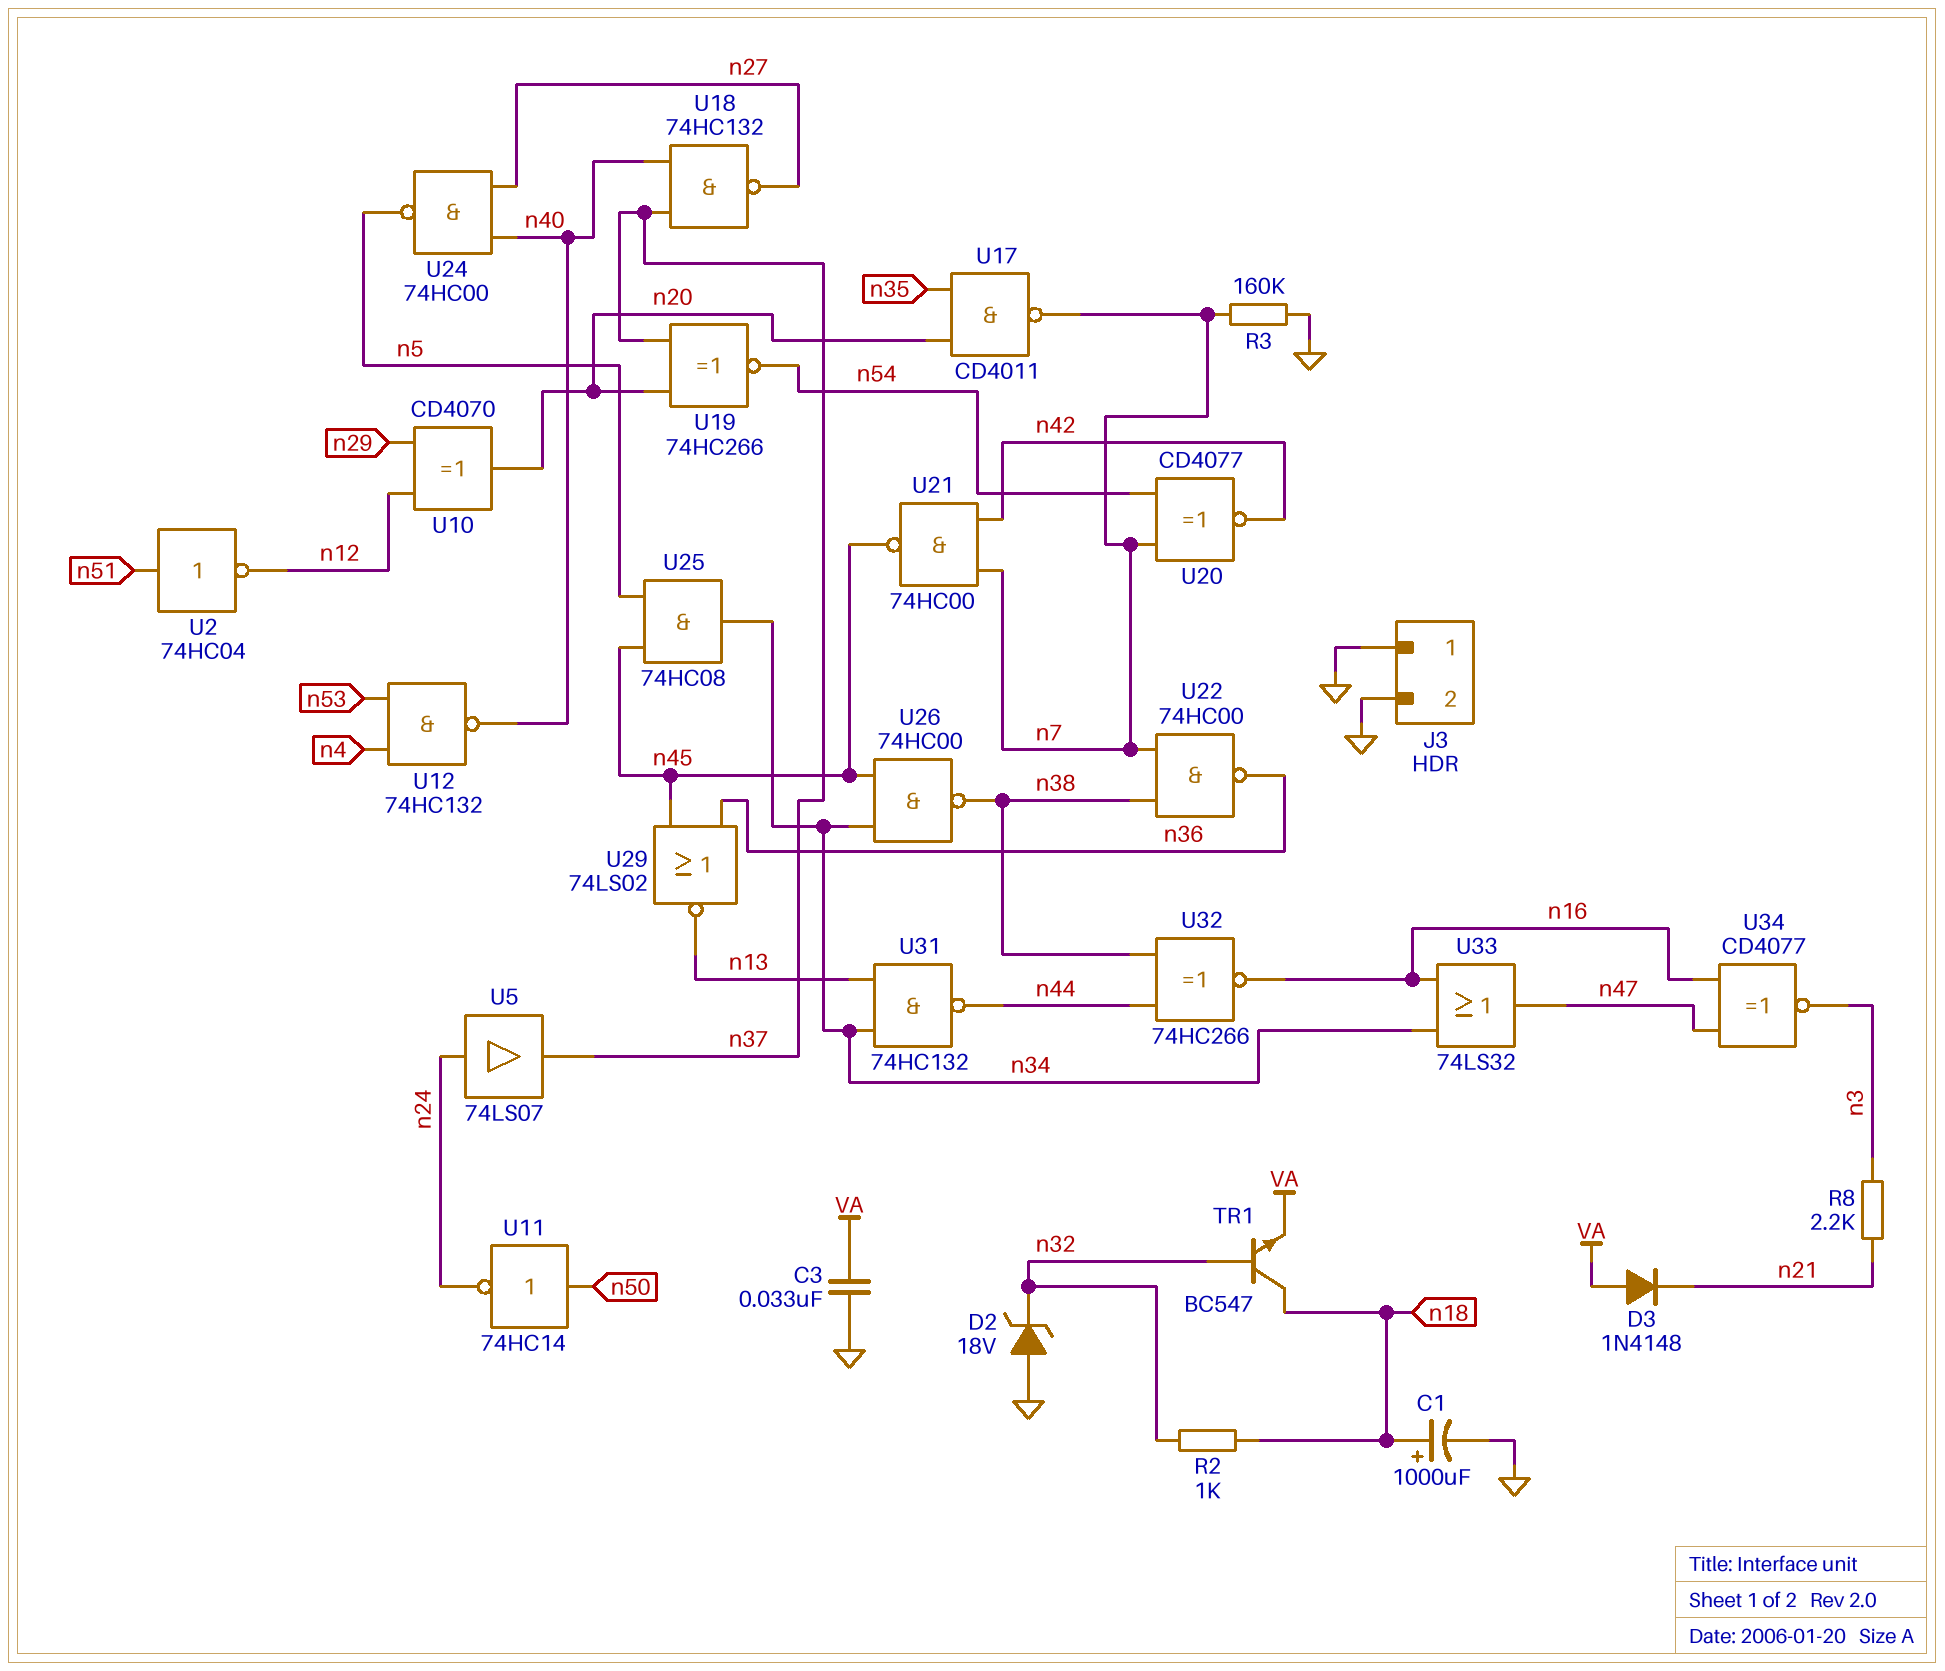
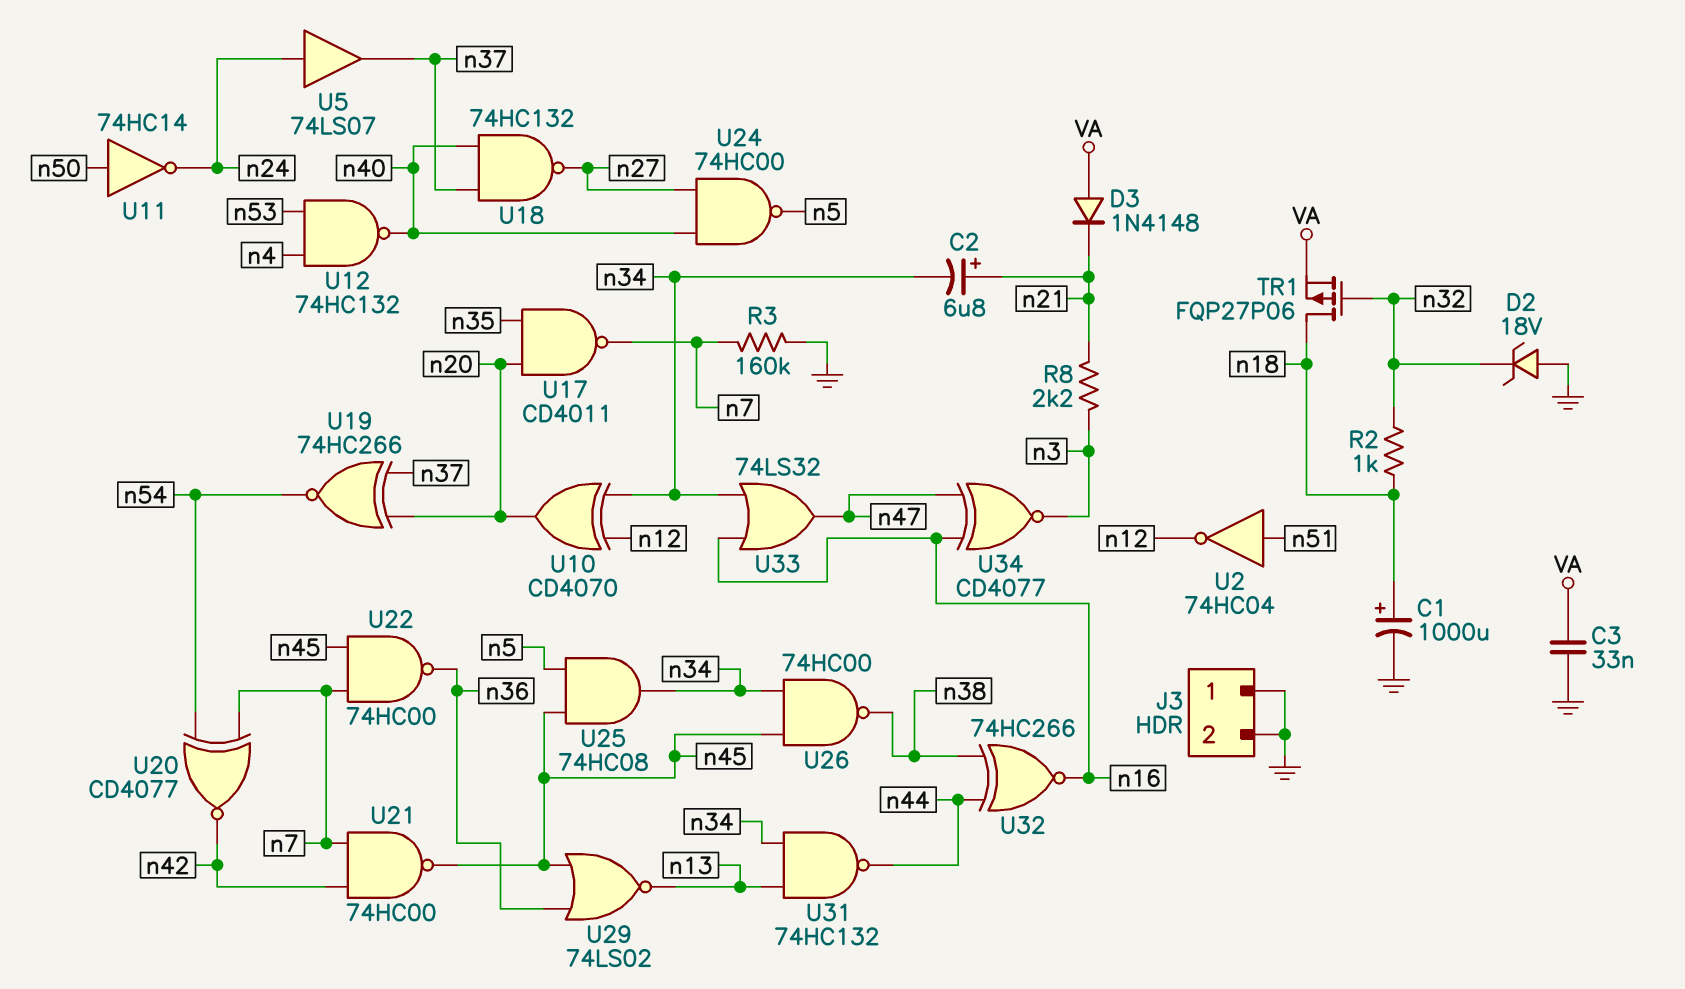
C2: none -> 6.8uF (plus n21, minus n34)
TR1: NPN BC547 (B n32, C n18, E VA) -> PMOS FQP27P06 (G n32, D n18, S VA)
U10: XOR CD4070 (in n12, in n29, out n20) -> XOR CD4070 (in n12, in n34, out n20)
U22: NAND 74HC00 (in n7, in n38, out n36) -> NAND 74HC00 (in n7, in n45, out n36)

